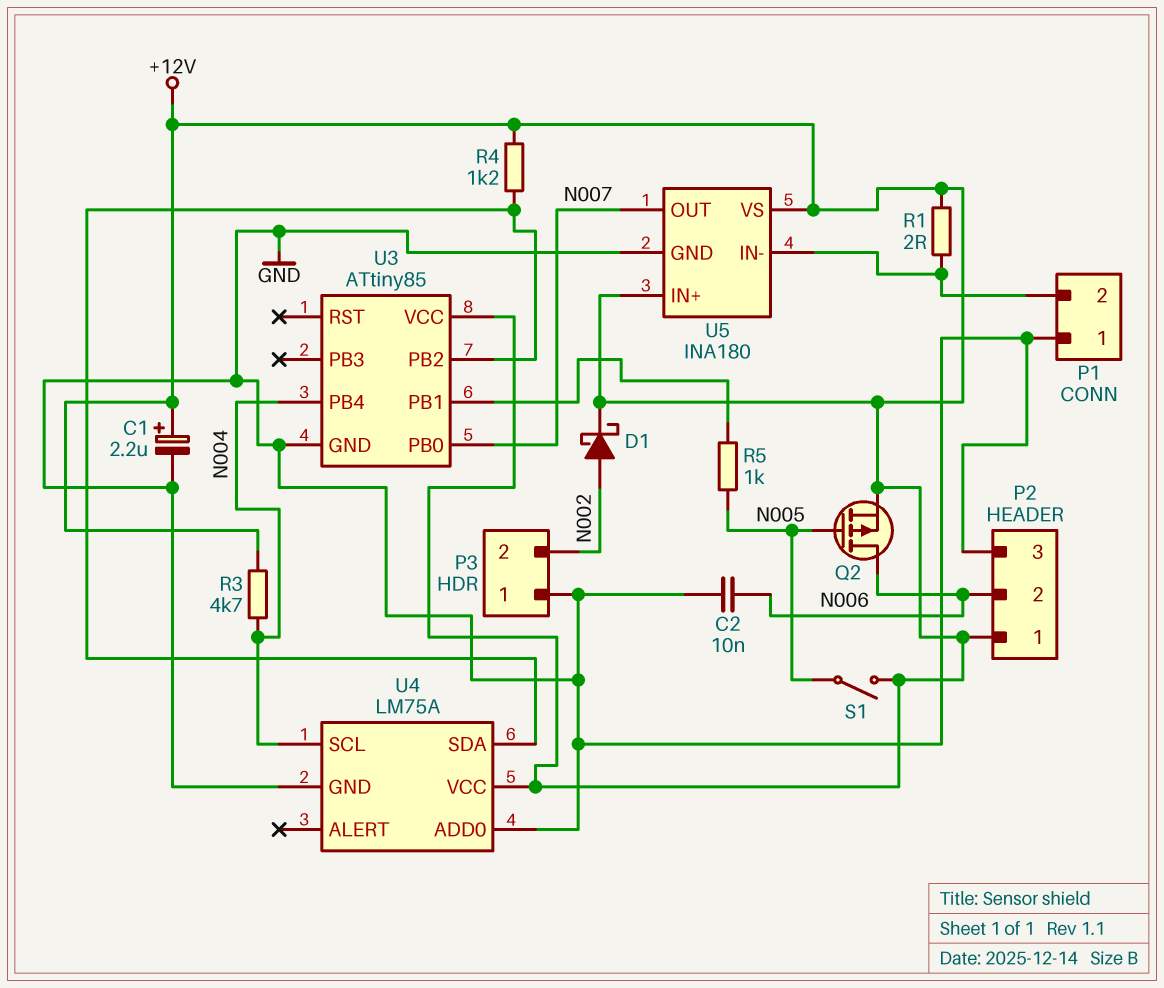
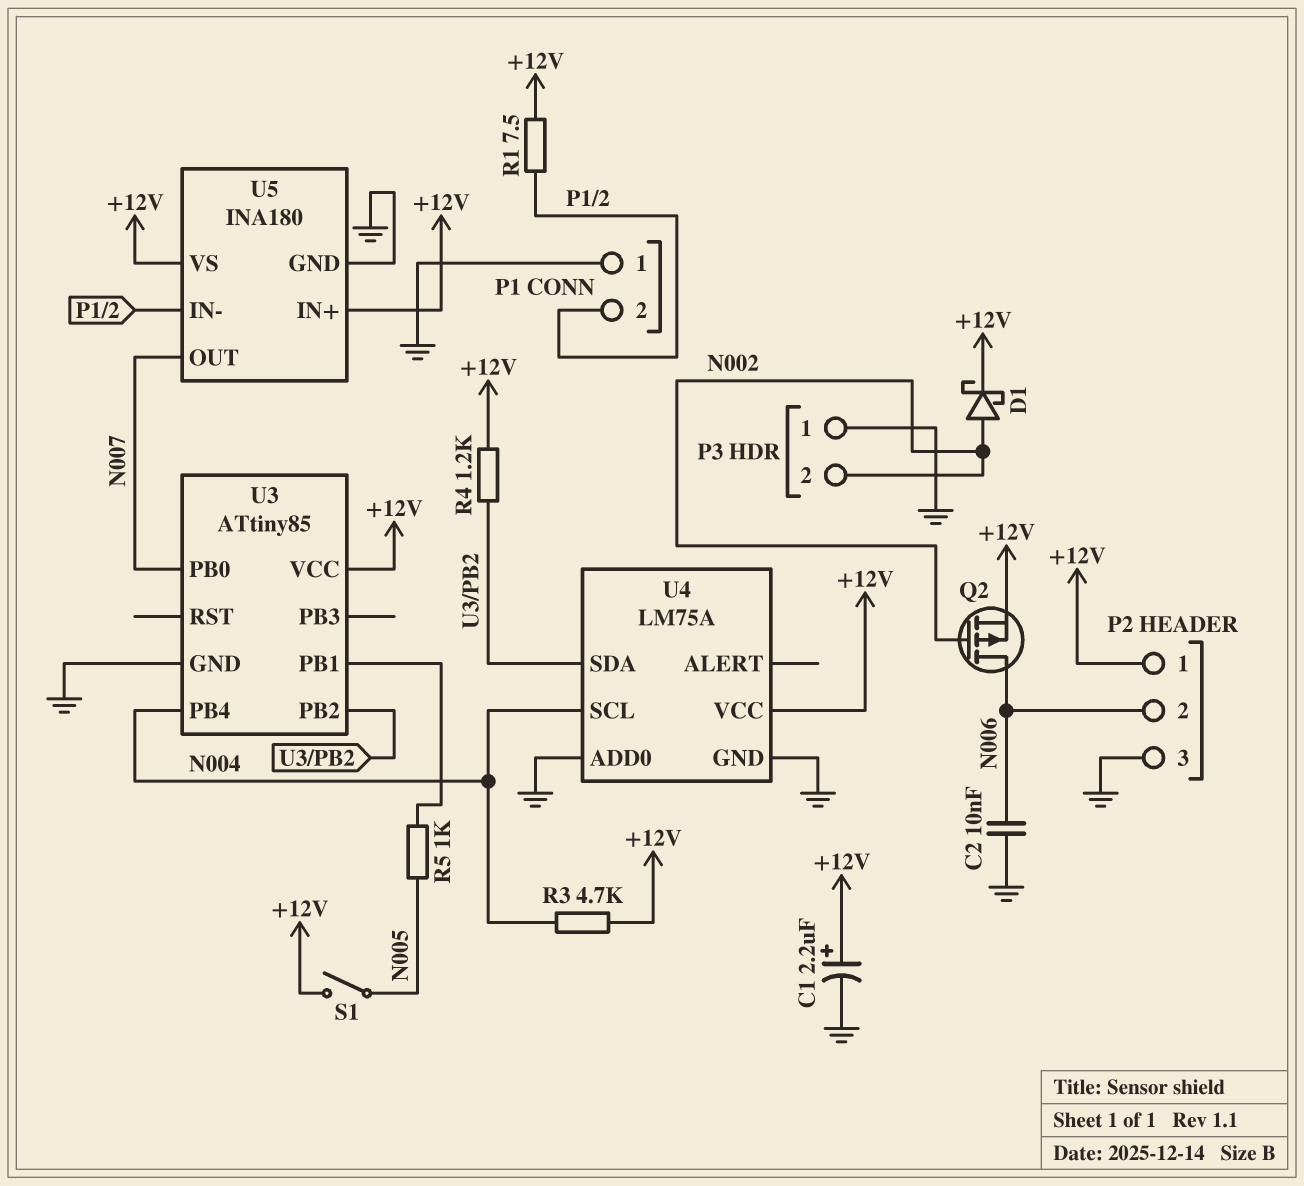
Q2: PMOS (G N005, D N006, S +12V) -> PMOS (G N002, D N006, S +12V)
R1: 2 (+12V, P1/2) -> 7.5 (+12V, P1/2)

